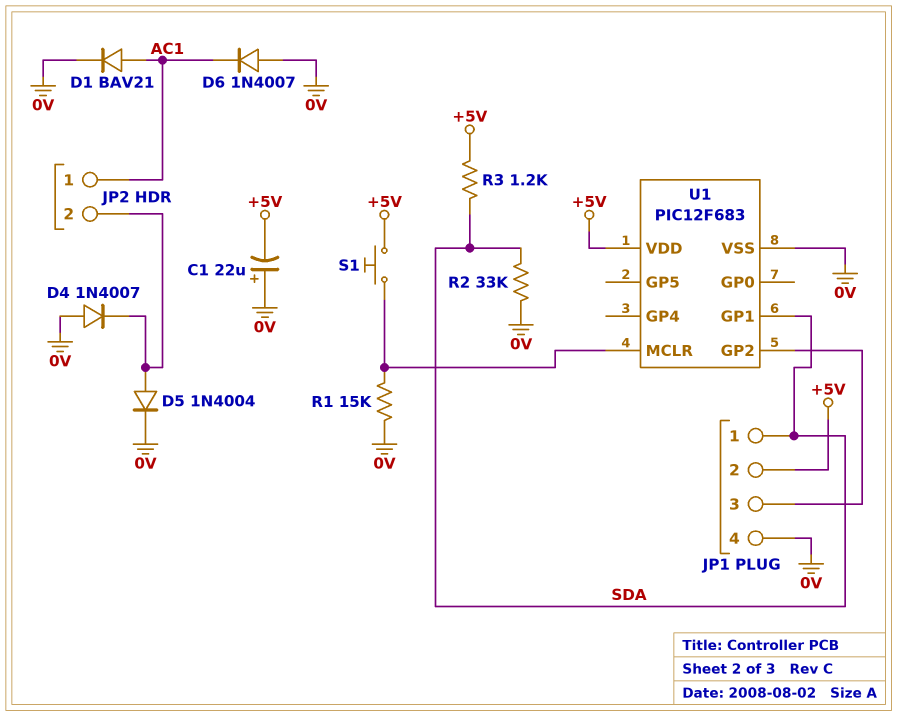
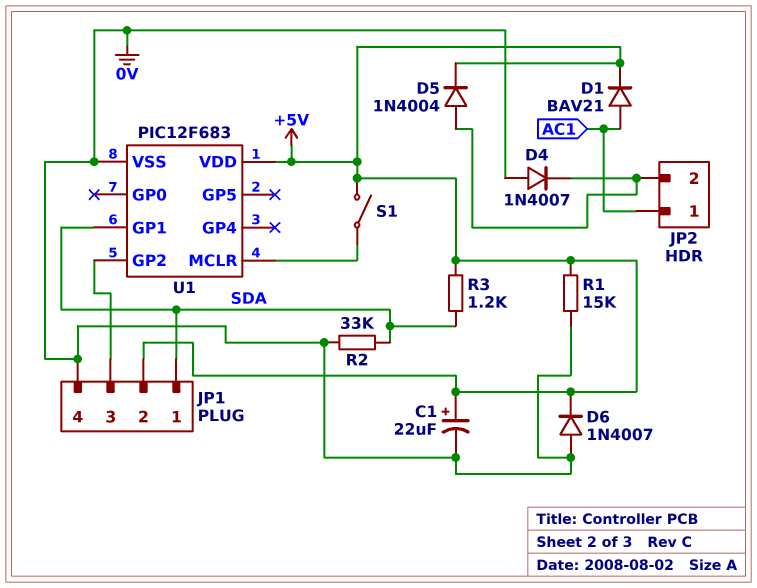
C1: 22uF (plus 0V, minus +5V) -> 22uF (plus +5V, minus 0V)
D1: diode BAV21 (A AC1, K 0V) -> diode BAV21 (A AC1, K +5V)
D5: diode 1N4004 (A JP2/2, K 0V) -> diode 1N4004 (A JP2/2, K +5V)
D6: diode 1N4007 (A 0V, K AC1) -> diode 1N4007 (A 0V, K +5V)
R1: 15k (0V, U1/MCLR) -> 15k (+5V, 0V)
S1: button (+5V, U1/MCLR) -> switch (+5V, U1/MCLR)

